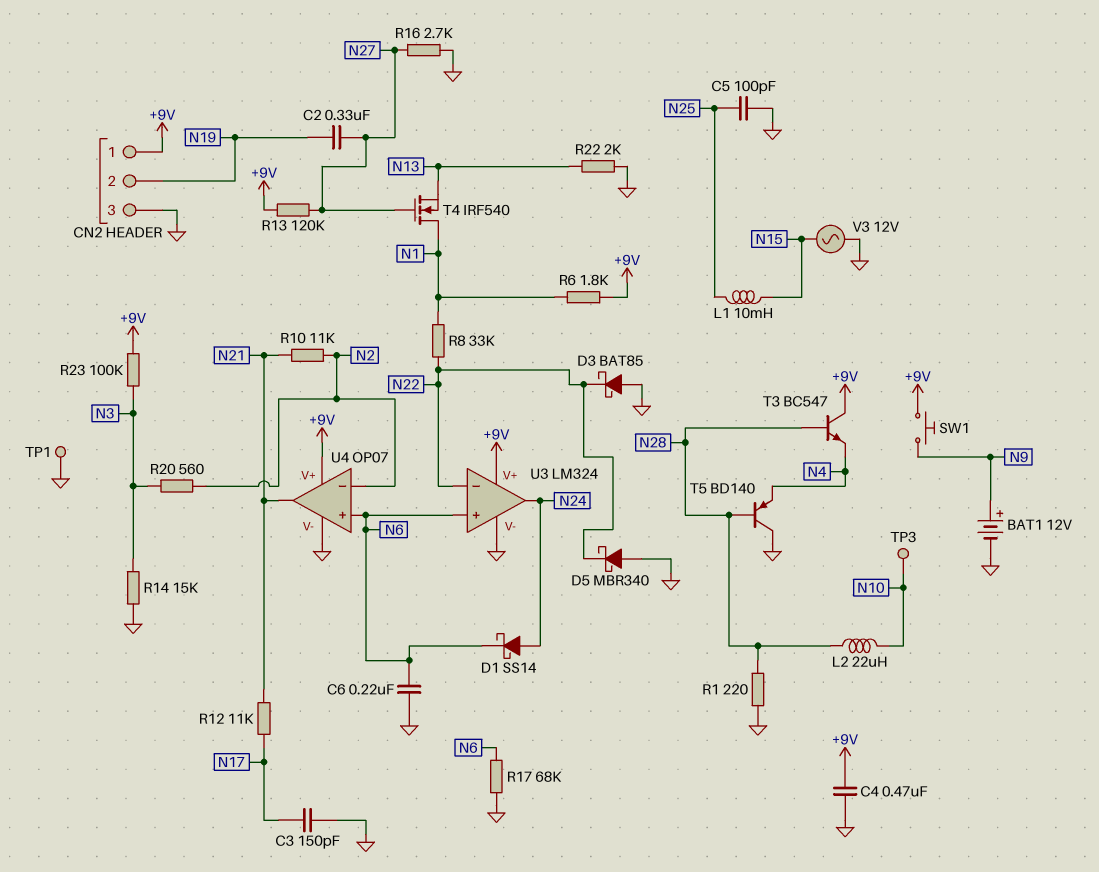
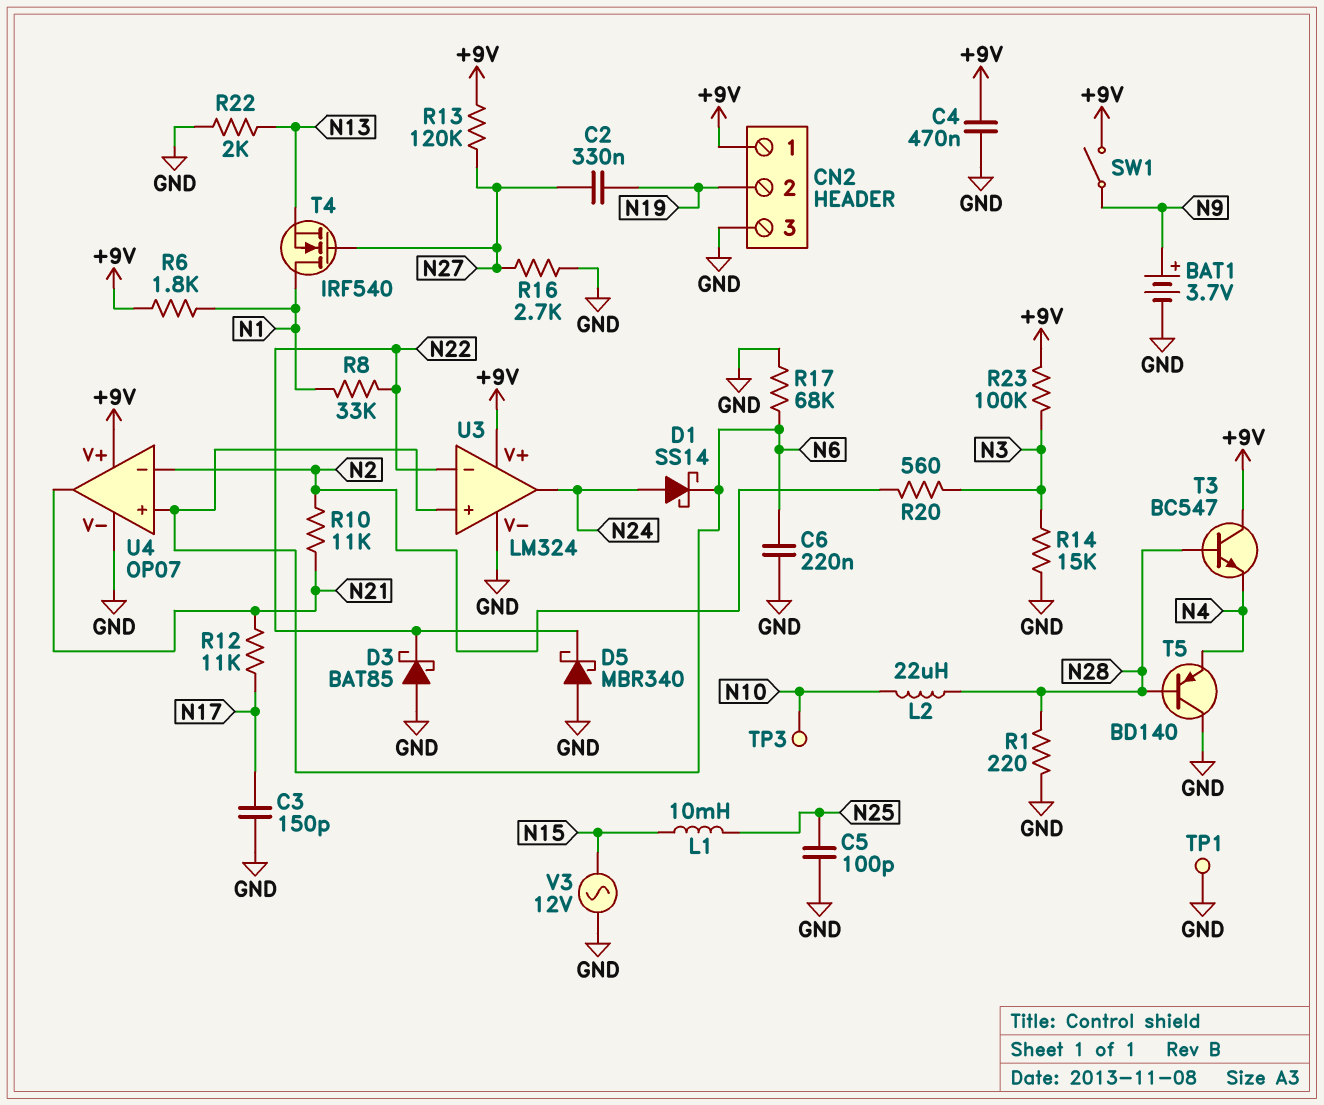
BAT1: 12V (plus N9, minus GND) -> 3.7V (plus N9, minus GND)
SW1: button (+9V, N9) -> switch (+9V, N9)

